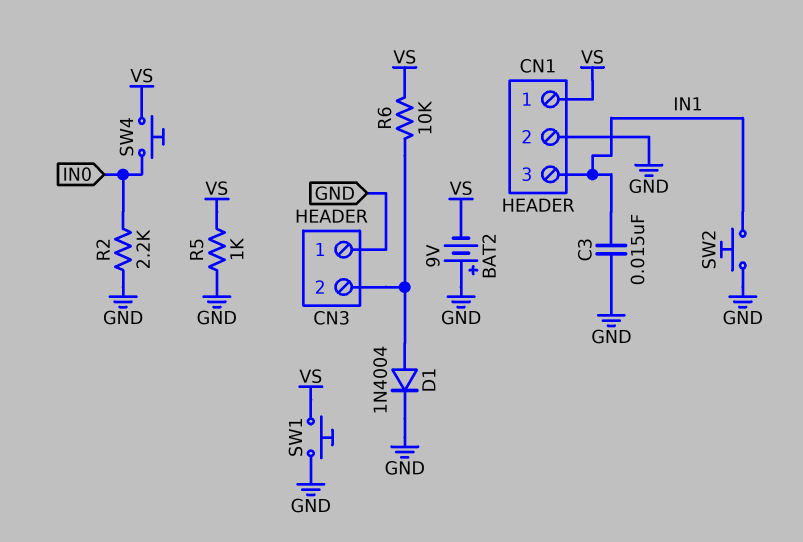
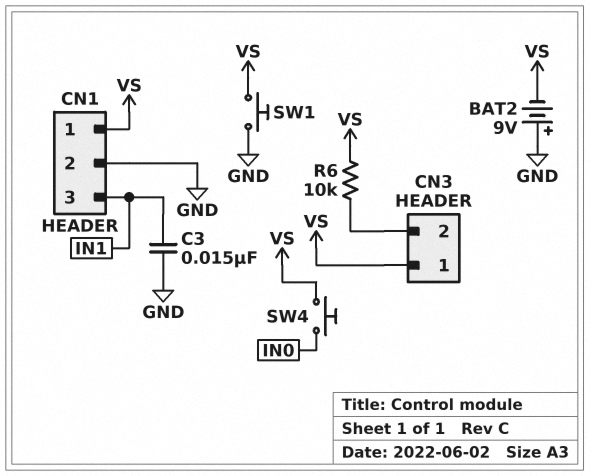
CN3 pin 1: GND -> VS
D1: diode 1N4004 (A CN3/2, K GND) -> none
R2: 2.2k (GND, IN0) -> none
R5: 1k (GND, VS) -> none
SW2: button (GND, IN1) -> none

